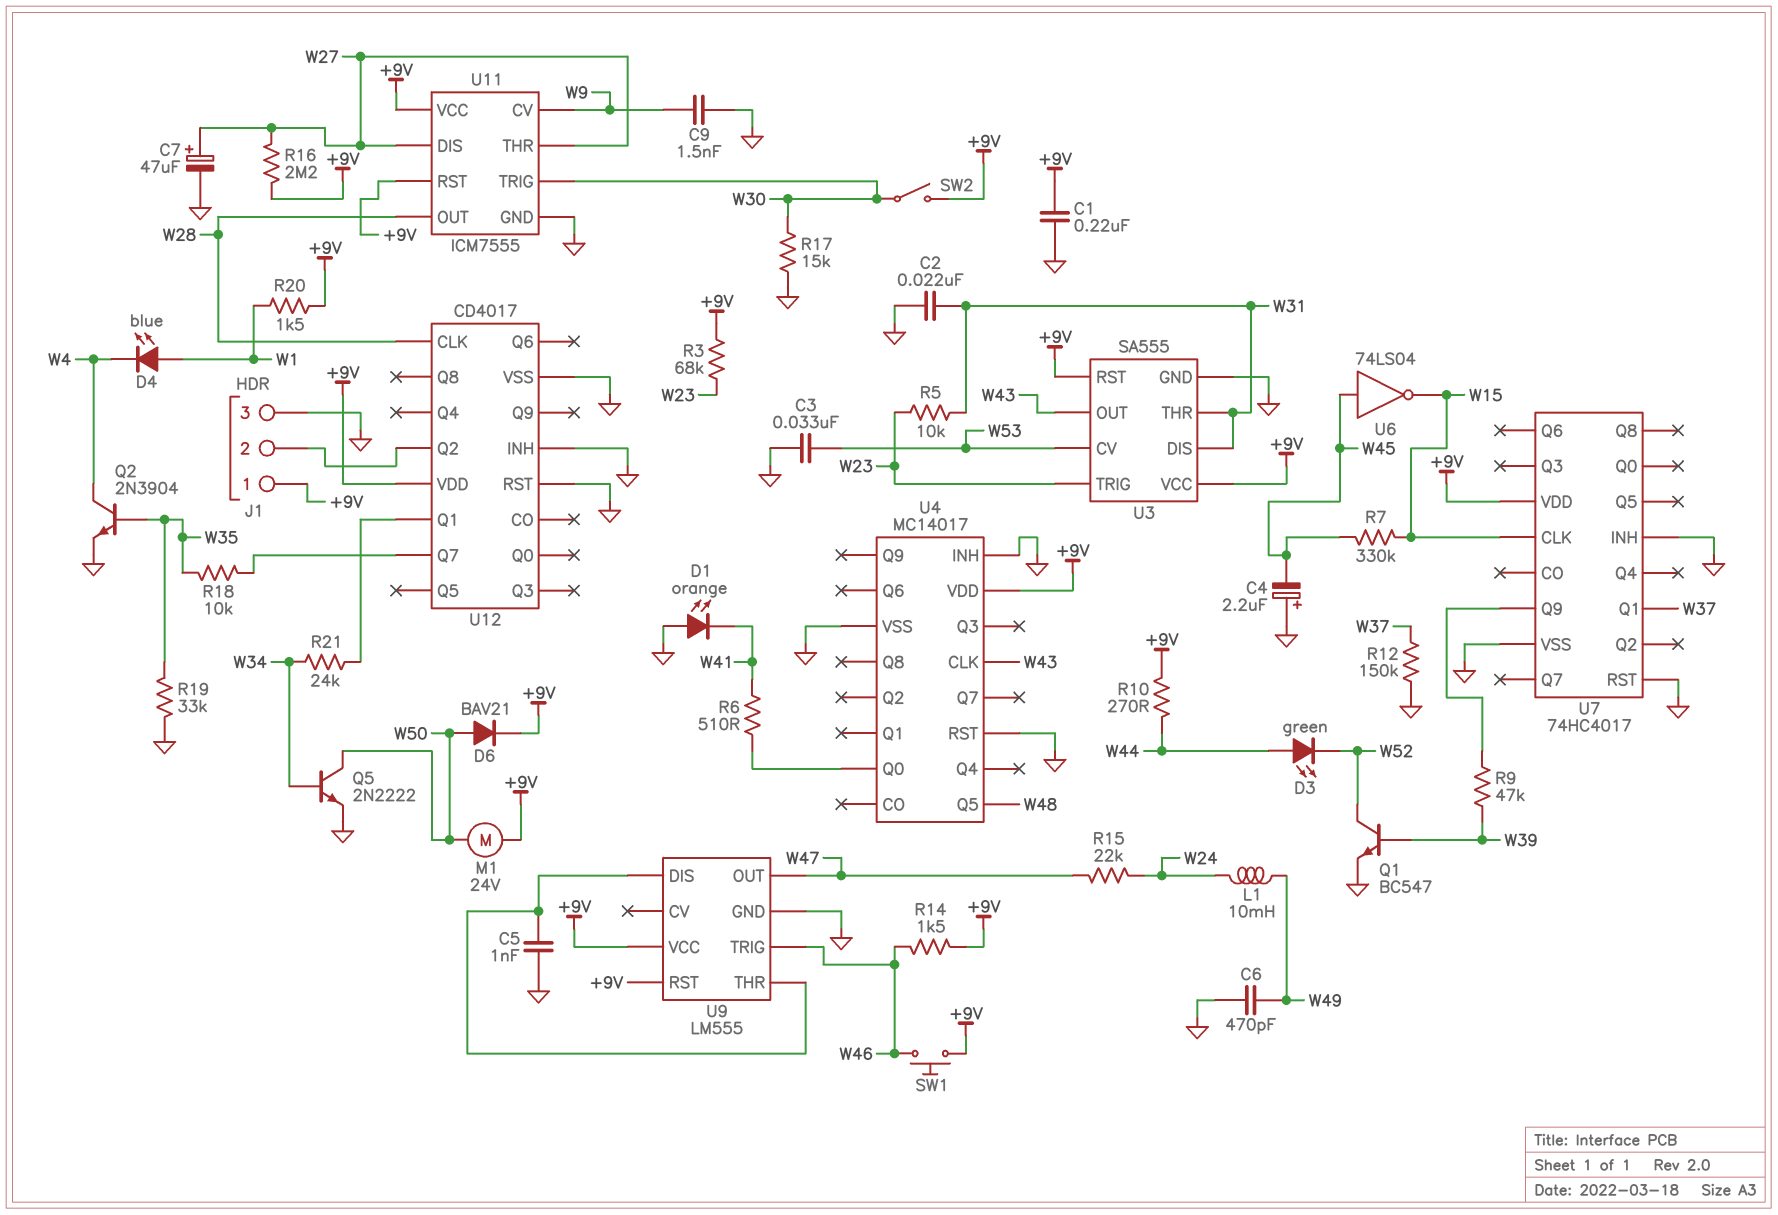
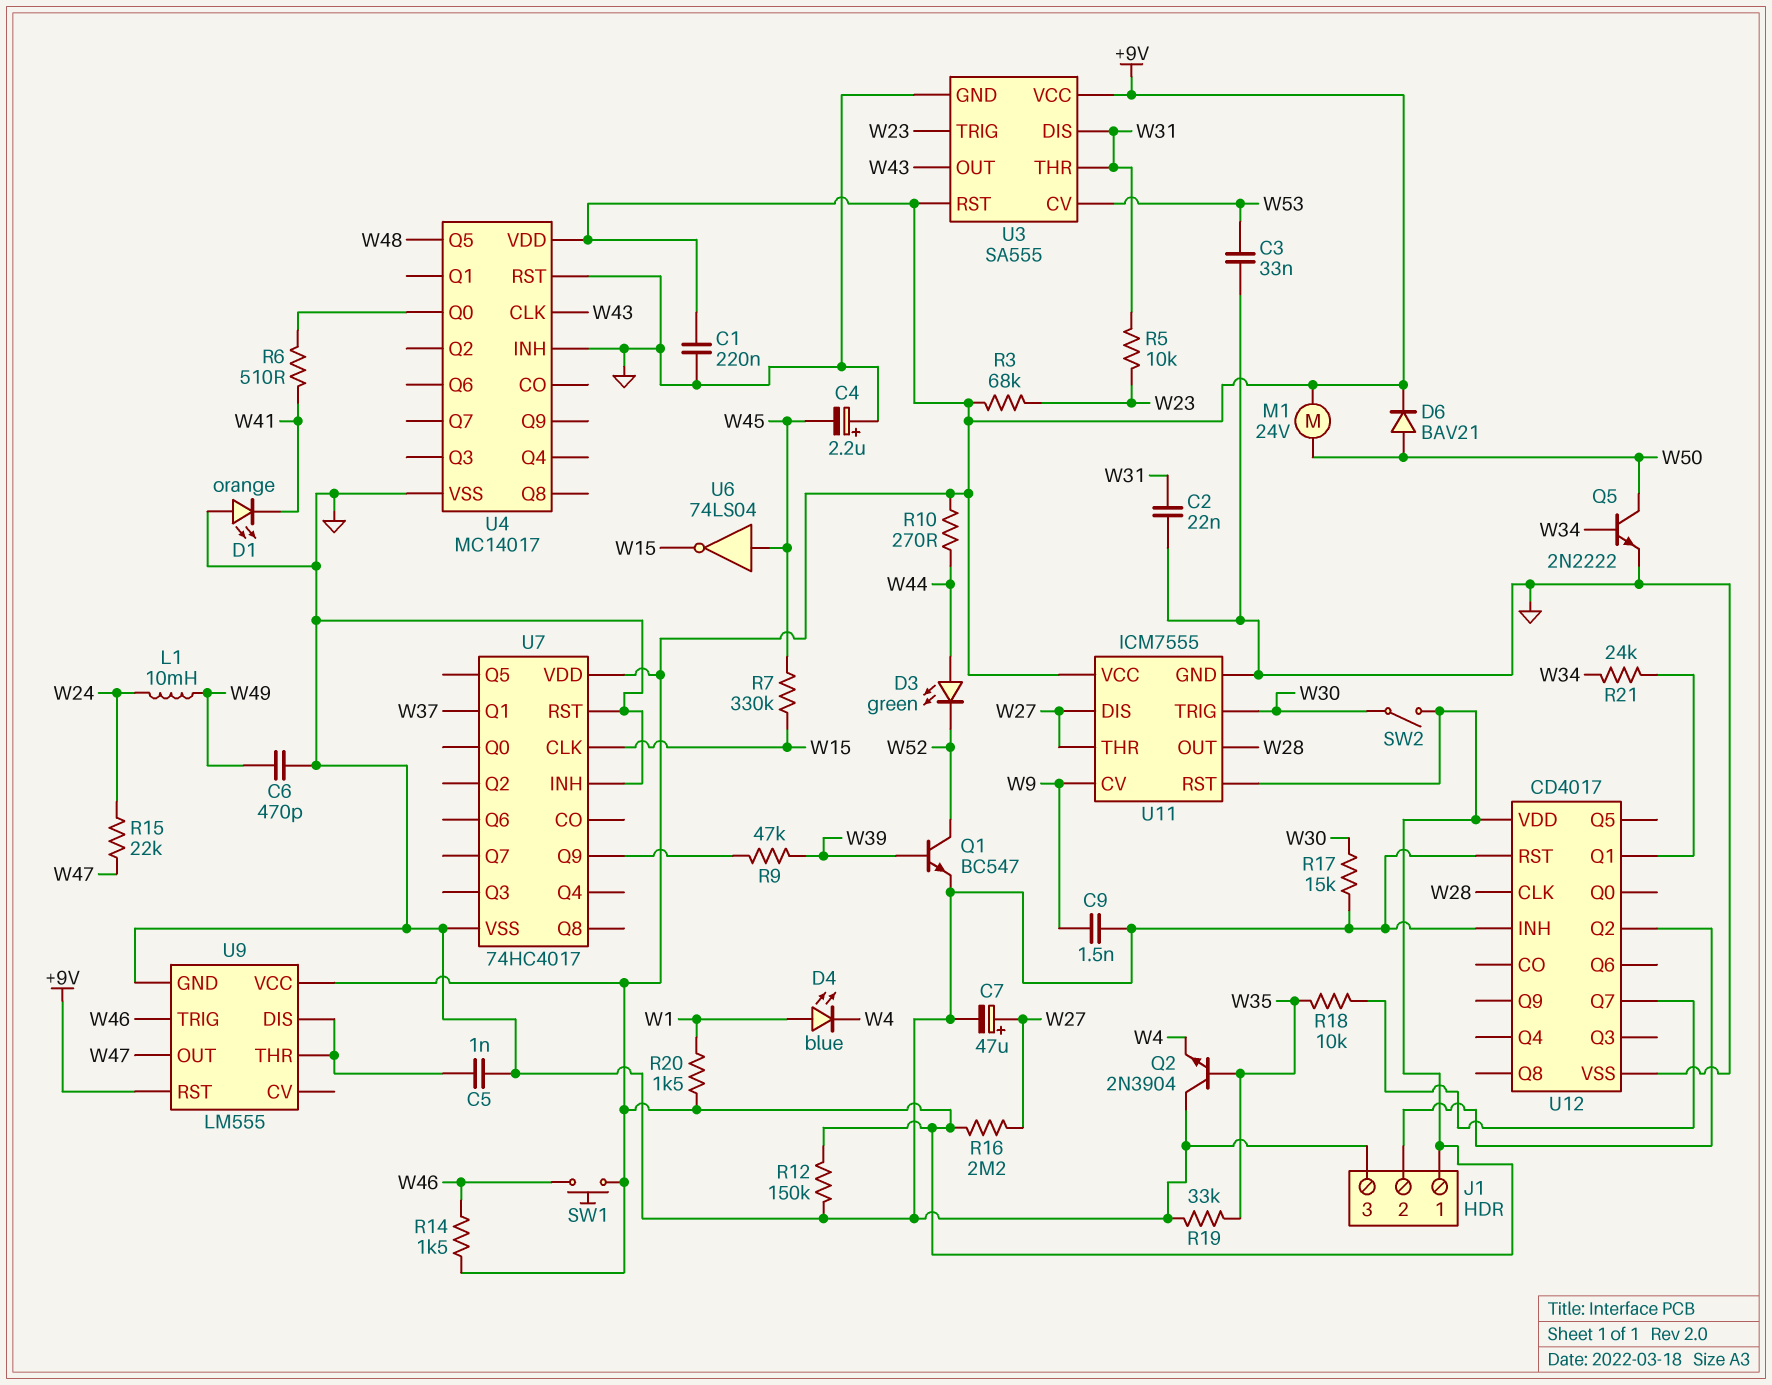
Q2: NPN 2N3904 (B W35, C W4, E GND) -> NPN 2N3904 (B W35, C GND, E W4)
R12: 150k (GND, W37) -> 150k (+9V, GND)

